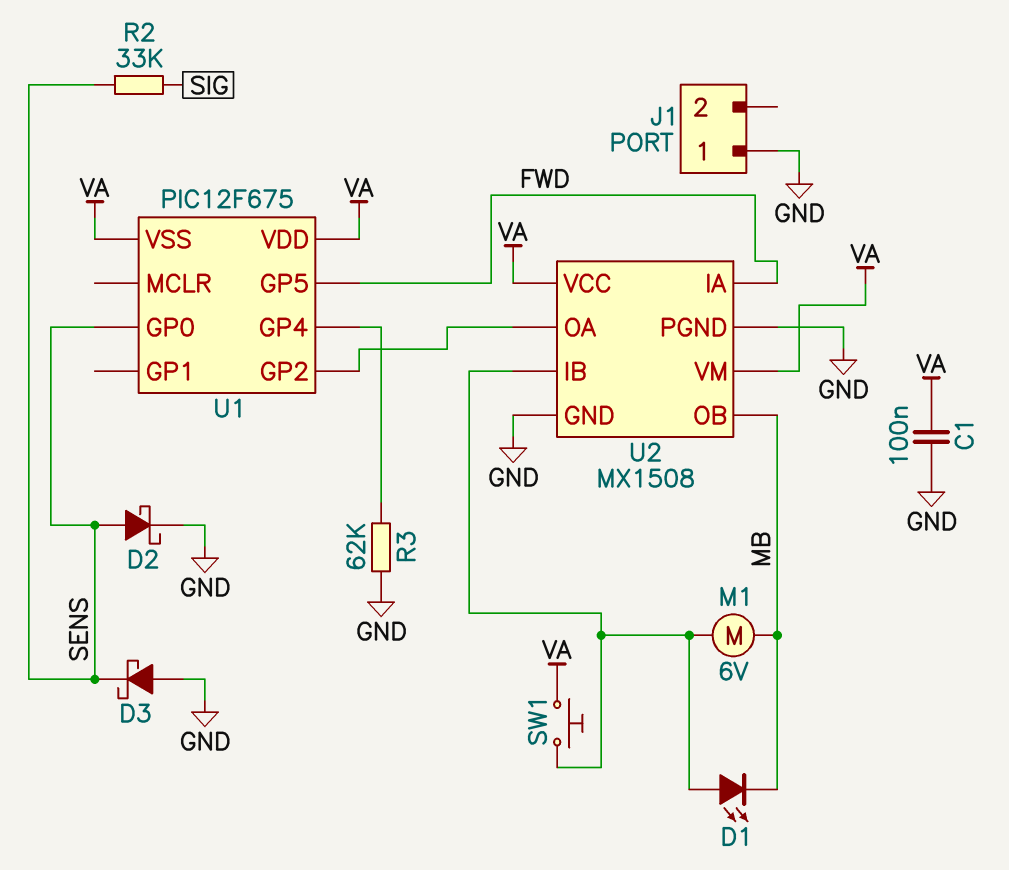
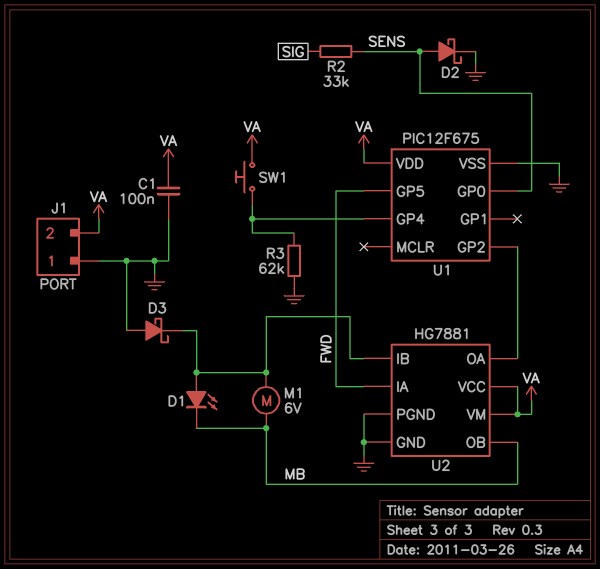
D3: schottky (A GND, K SENS) -> schottky (A GND, K U2/IB)
J1 pin 2: none -> VA
SW1: button (U2/IB, VA) -> button (U1/GP4, VA)
U1 pin VSS: VA -> GND
U2: MX1508 -> HG7881

